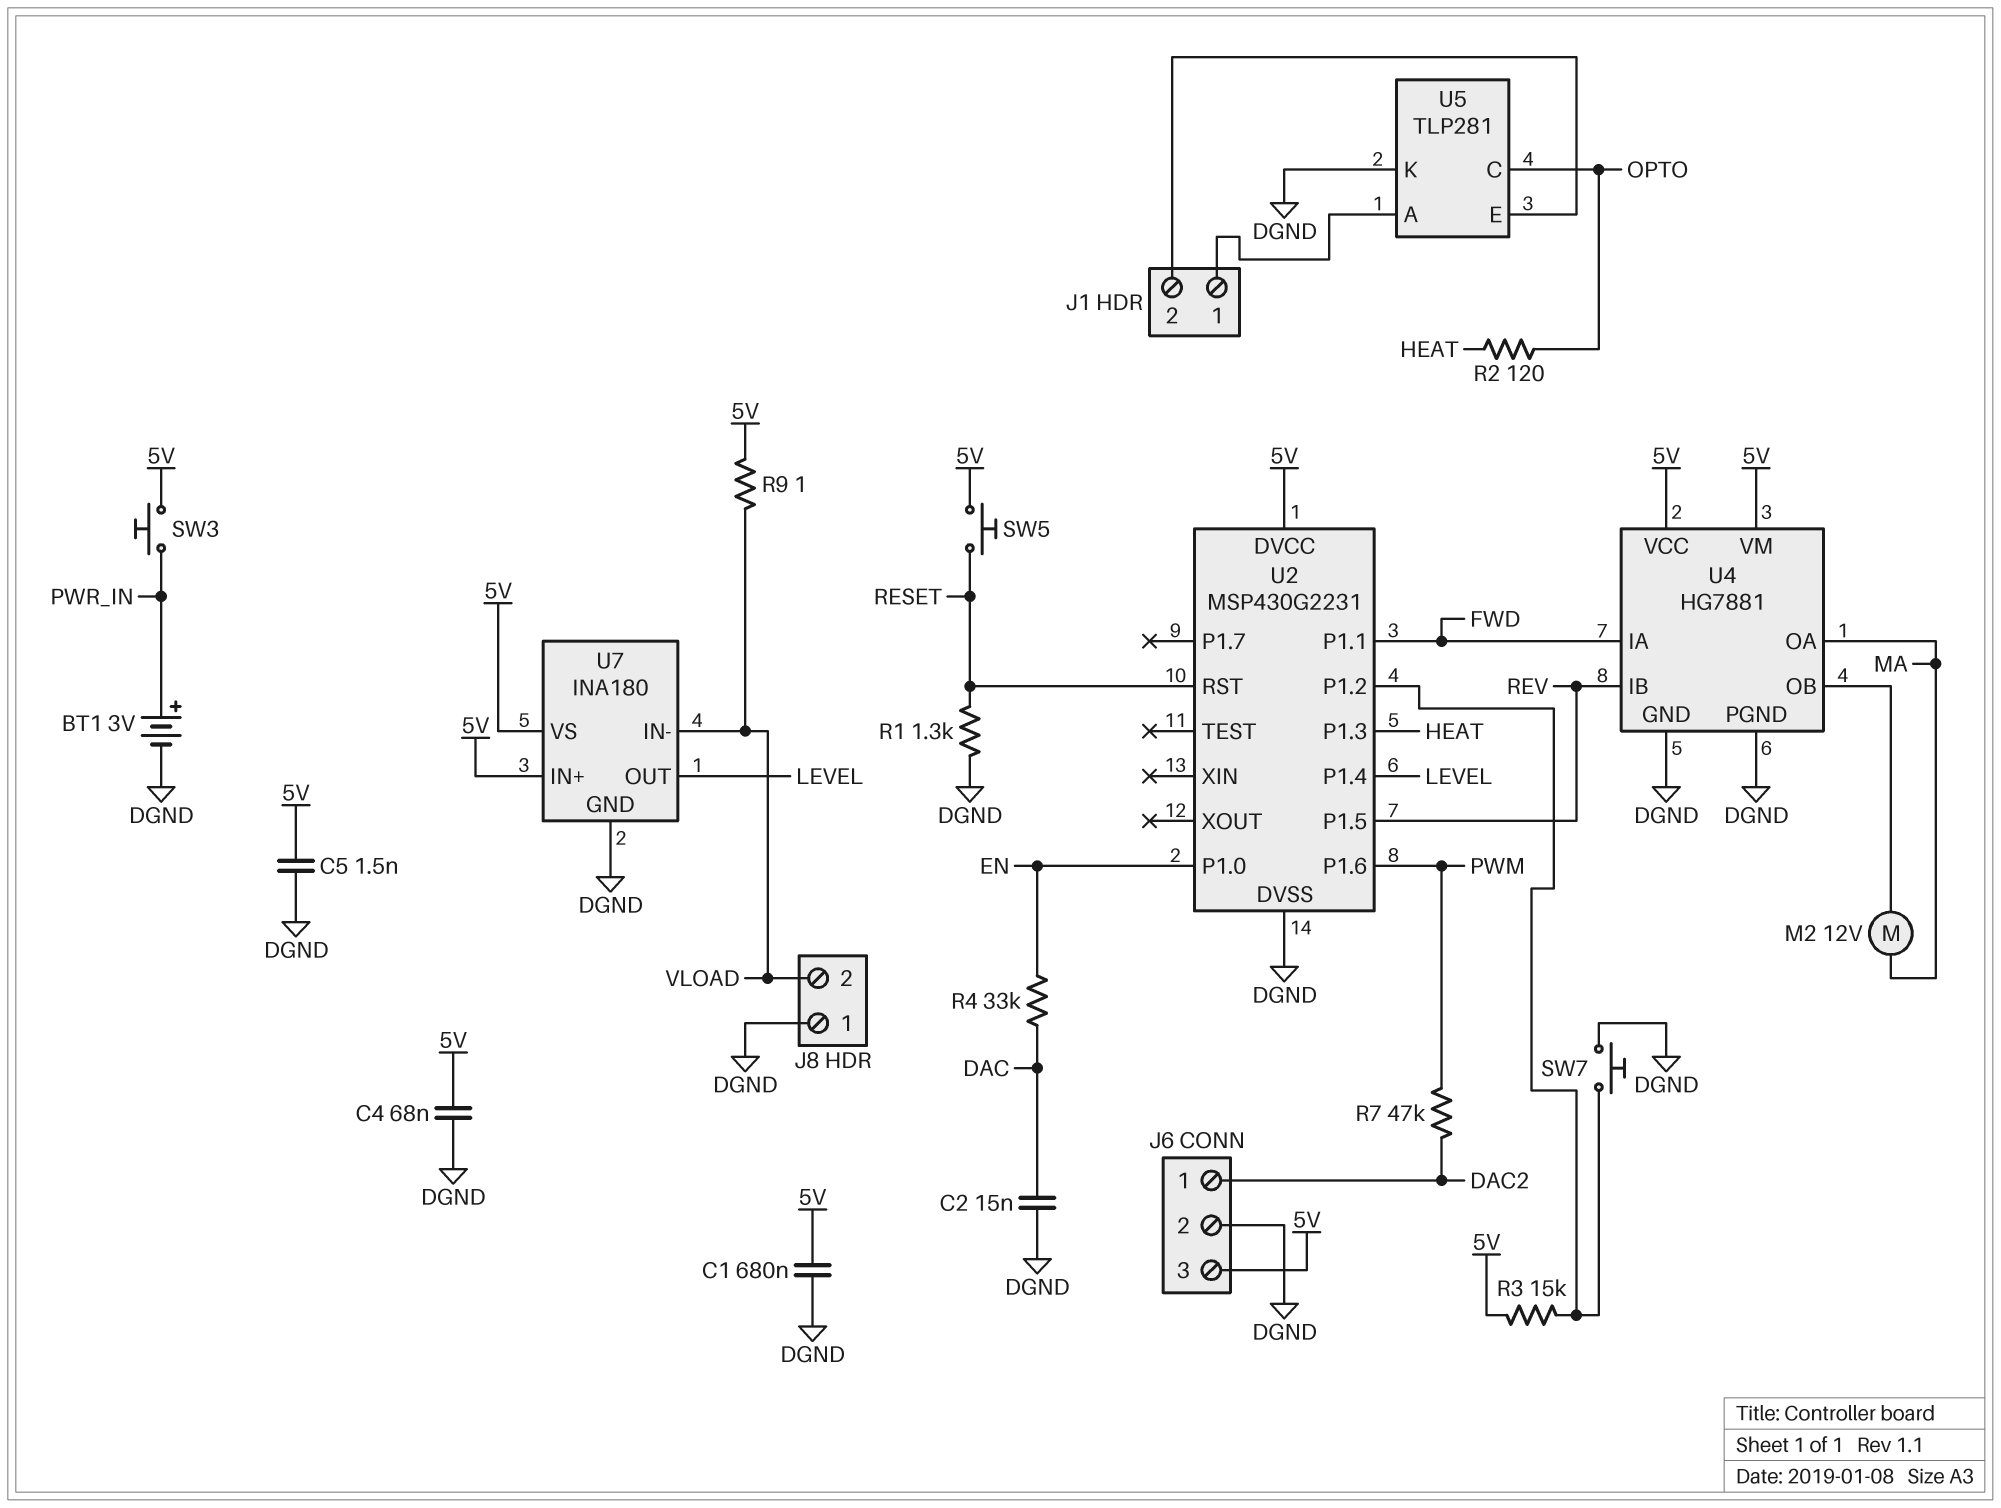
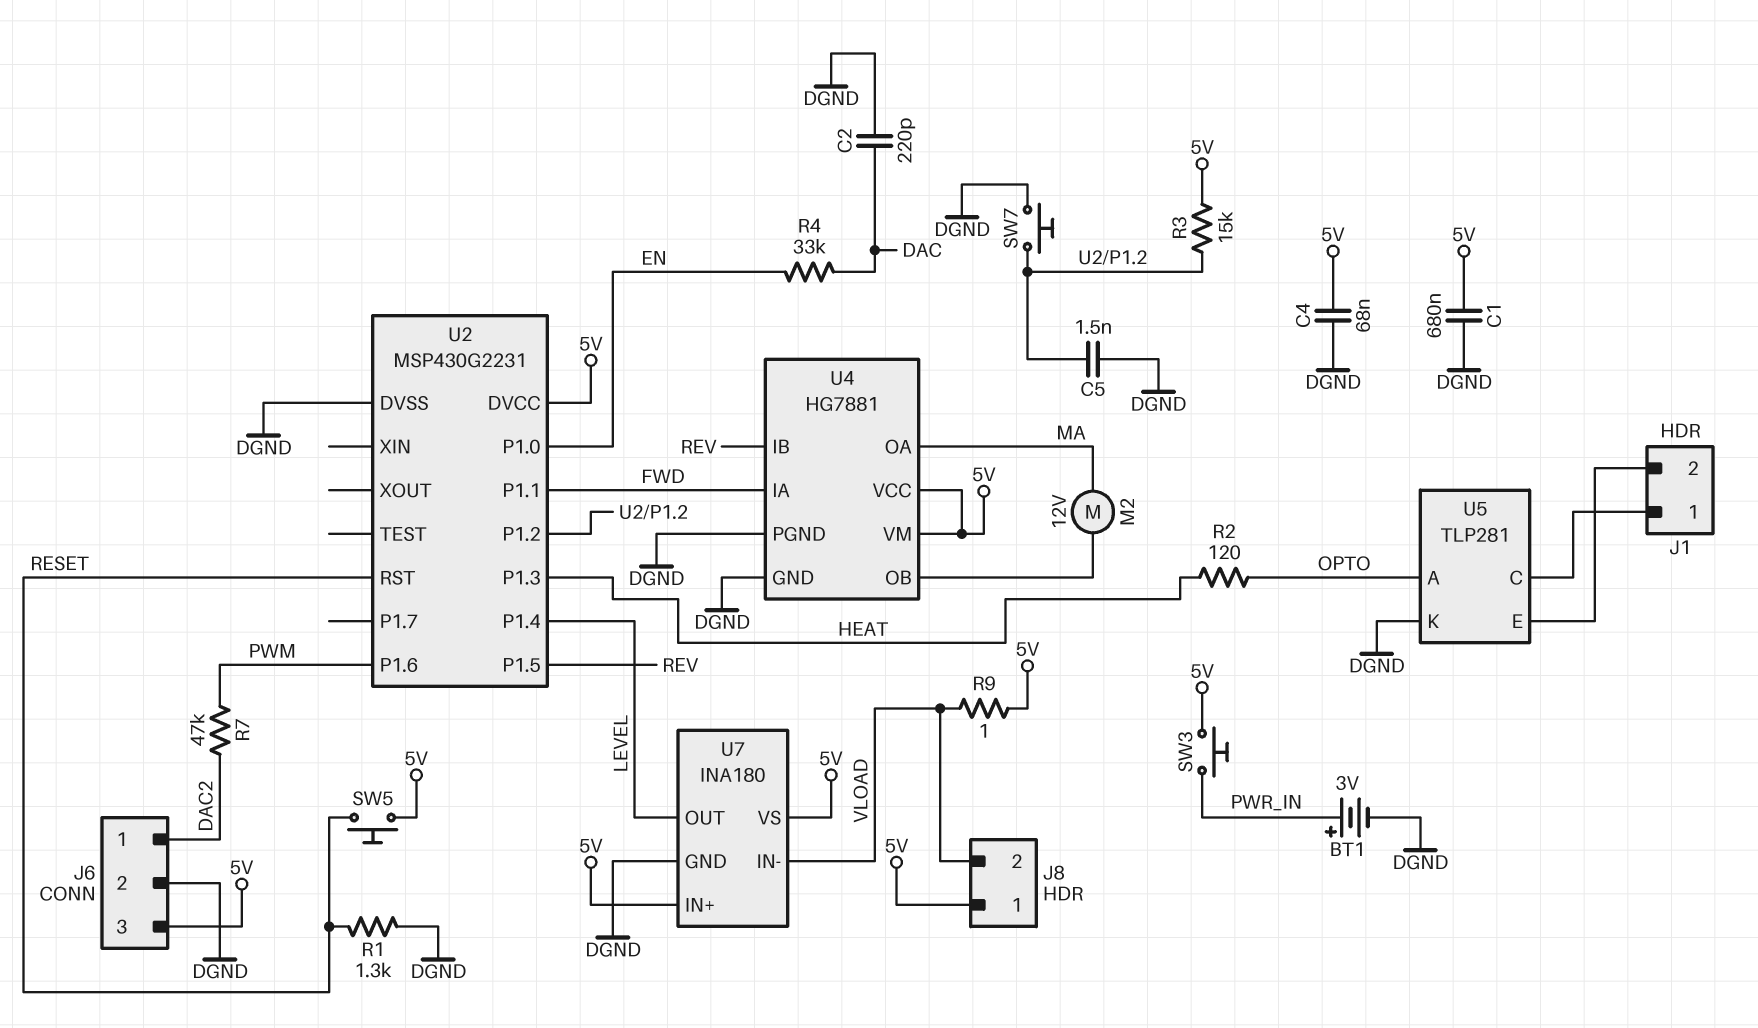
C2: 15nF (DAC, DGND) -> 220pF (DAC, DGND)
C5: 1.5nF (5V, DGND) -> 1.5nF (DGND, U2/P1.2)
J8 pin 1: DGND -> 5V
U5 pin A: J1/1 -> OPTO
U5 pin C: OPTO -> J1/1

